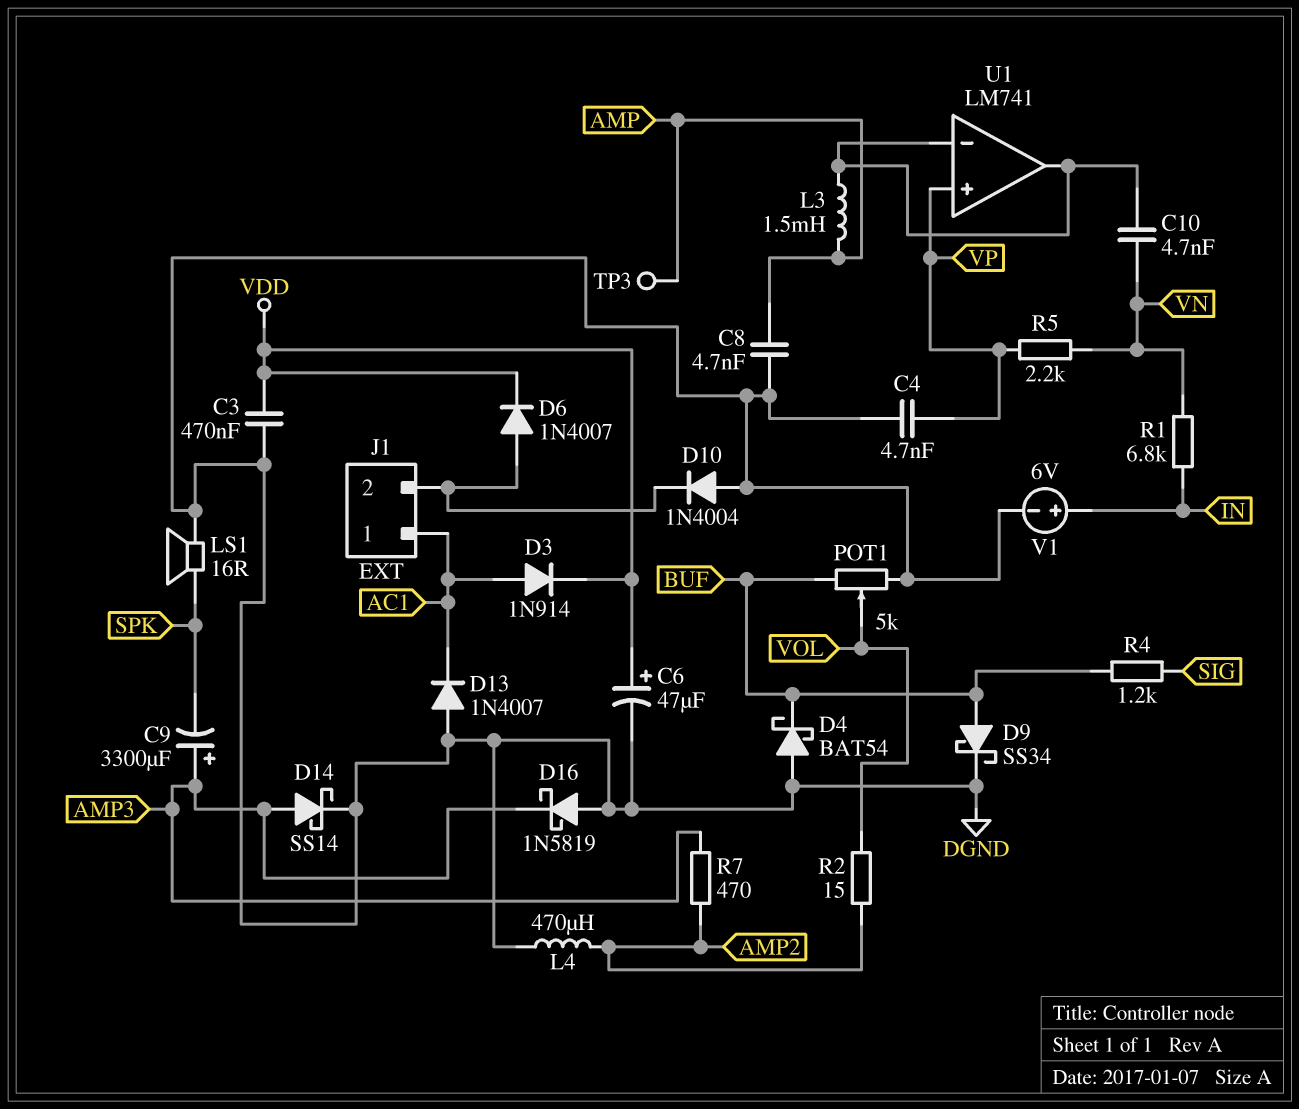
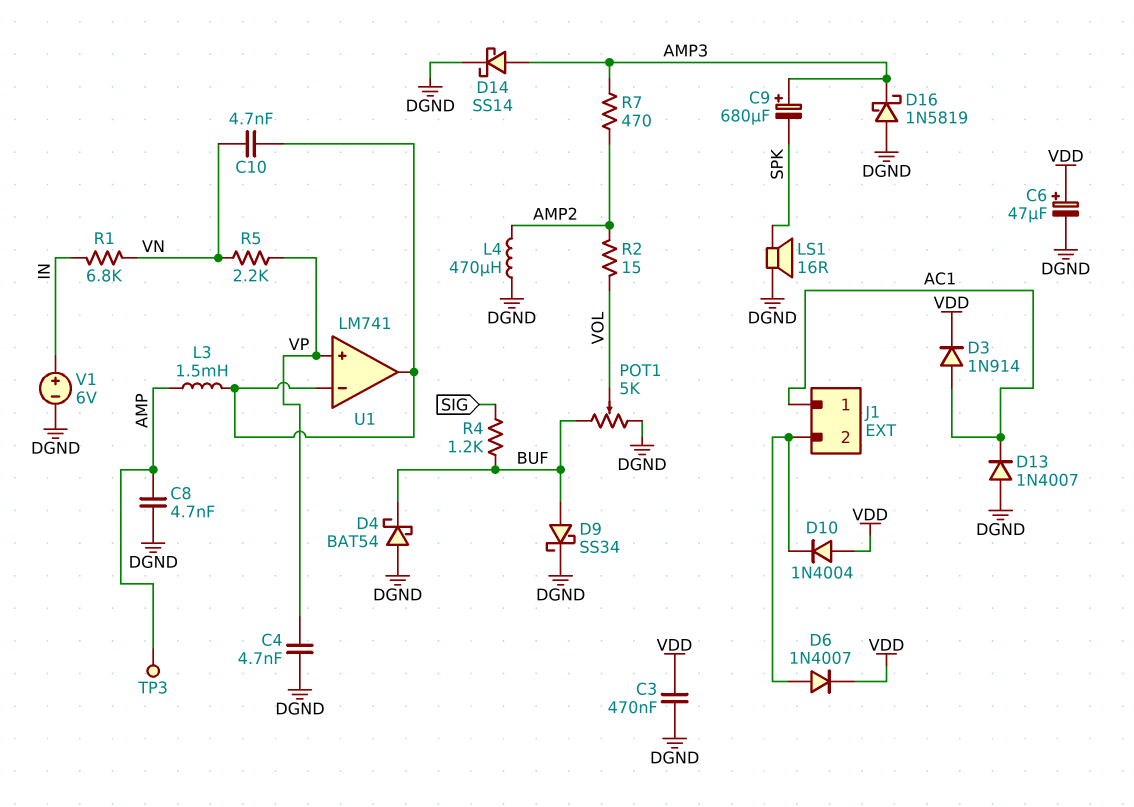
C9: 3300uF (plus AMP3, minus SPK) -> 680uF (plus AMP3, minus SPK)
D10: diode 1N4004 (A DGND, K J1/2) -> diode 1N4004 (A VDD, K J1/2)

